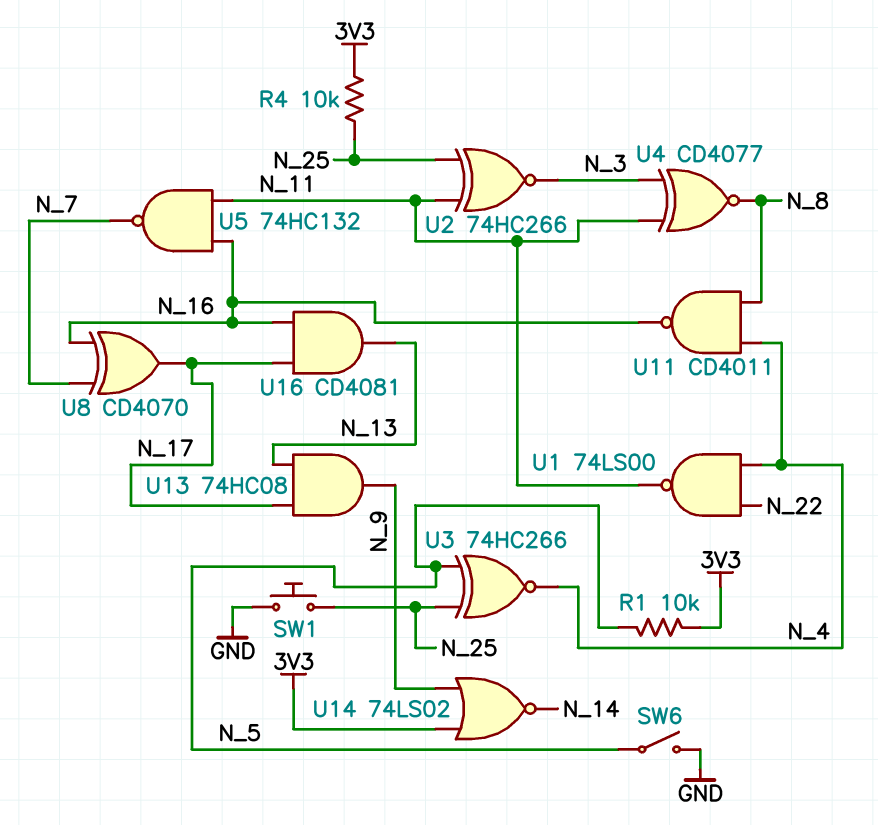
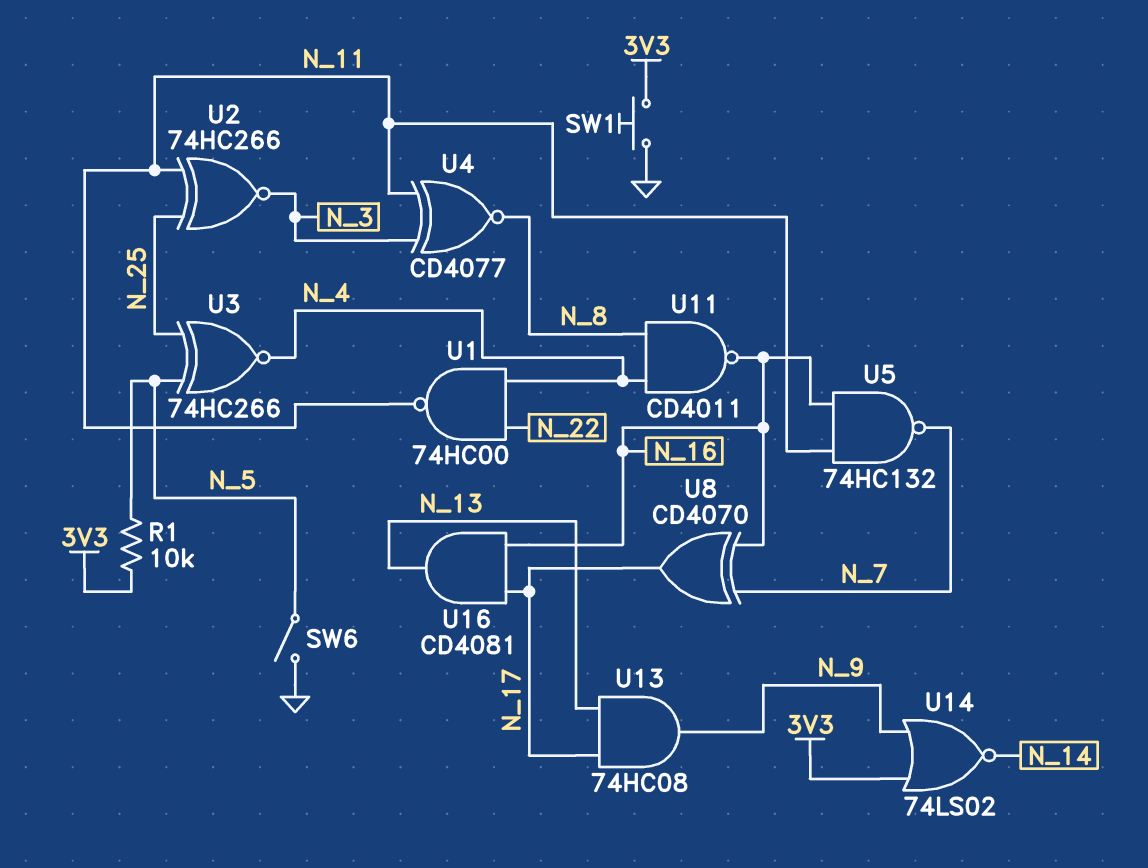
R4: 10k (3V3, N_25) -> none
SW1: button (GND, N_25) -> button (3V3, GND)
U1: NAND 74LS00 (in N_4, in N_22, out N_11) -> NAND 74HC00 (in N_4, in N_22, out N_11)

